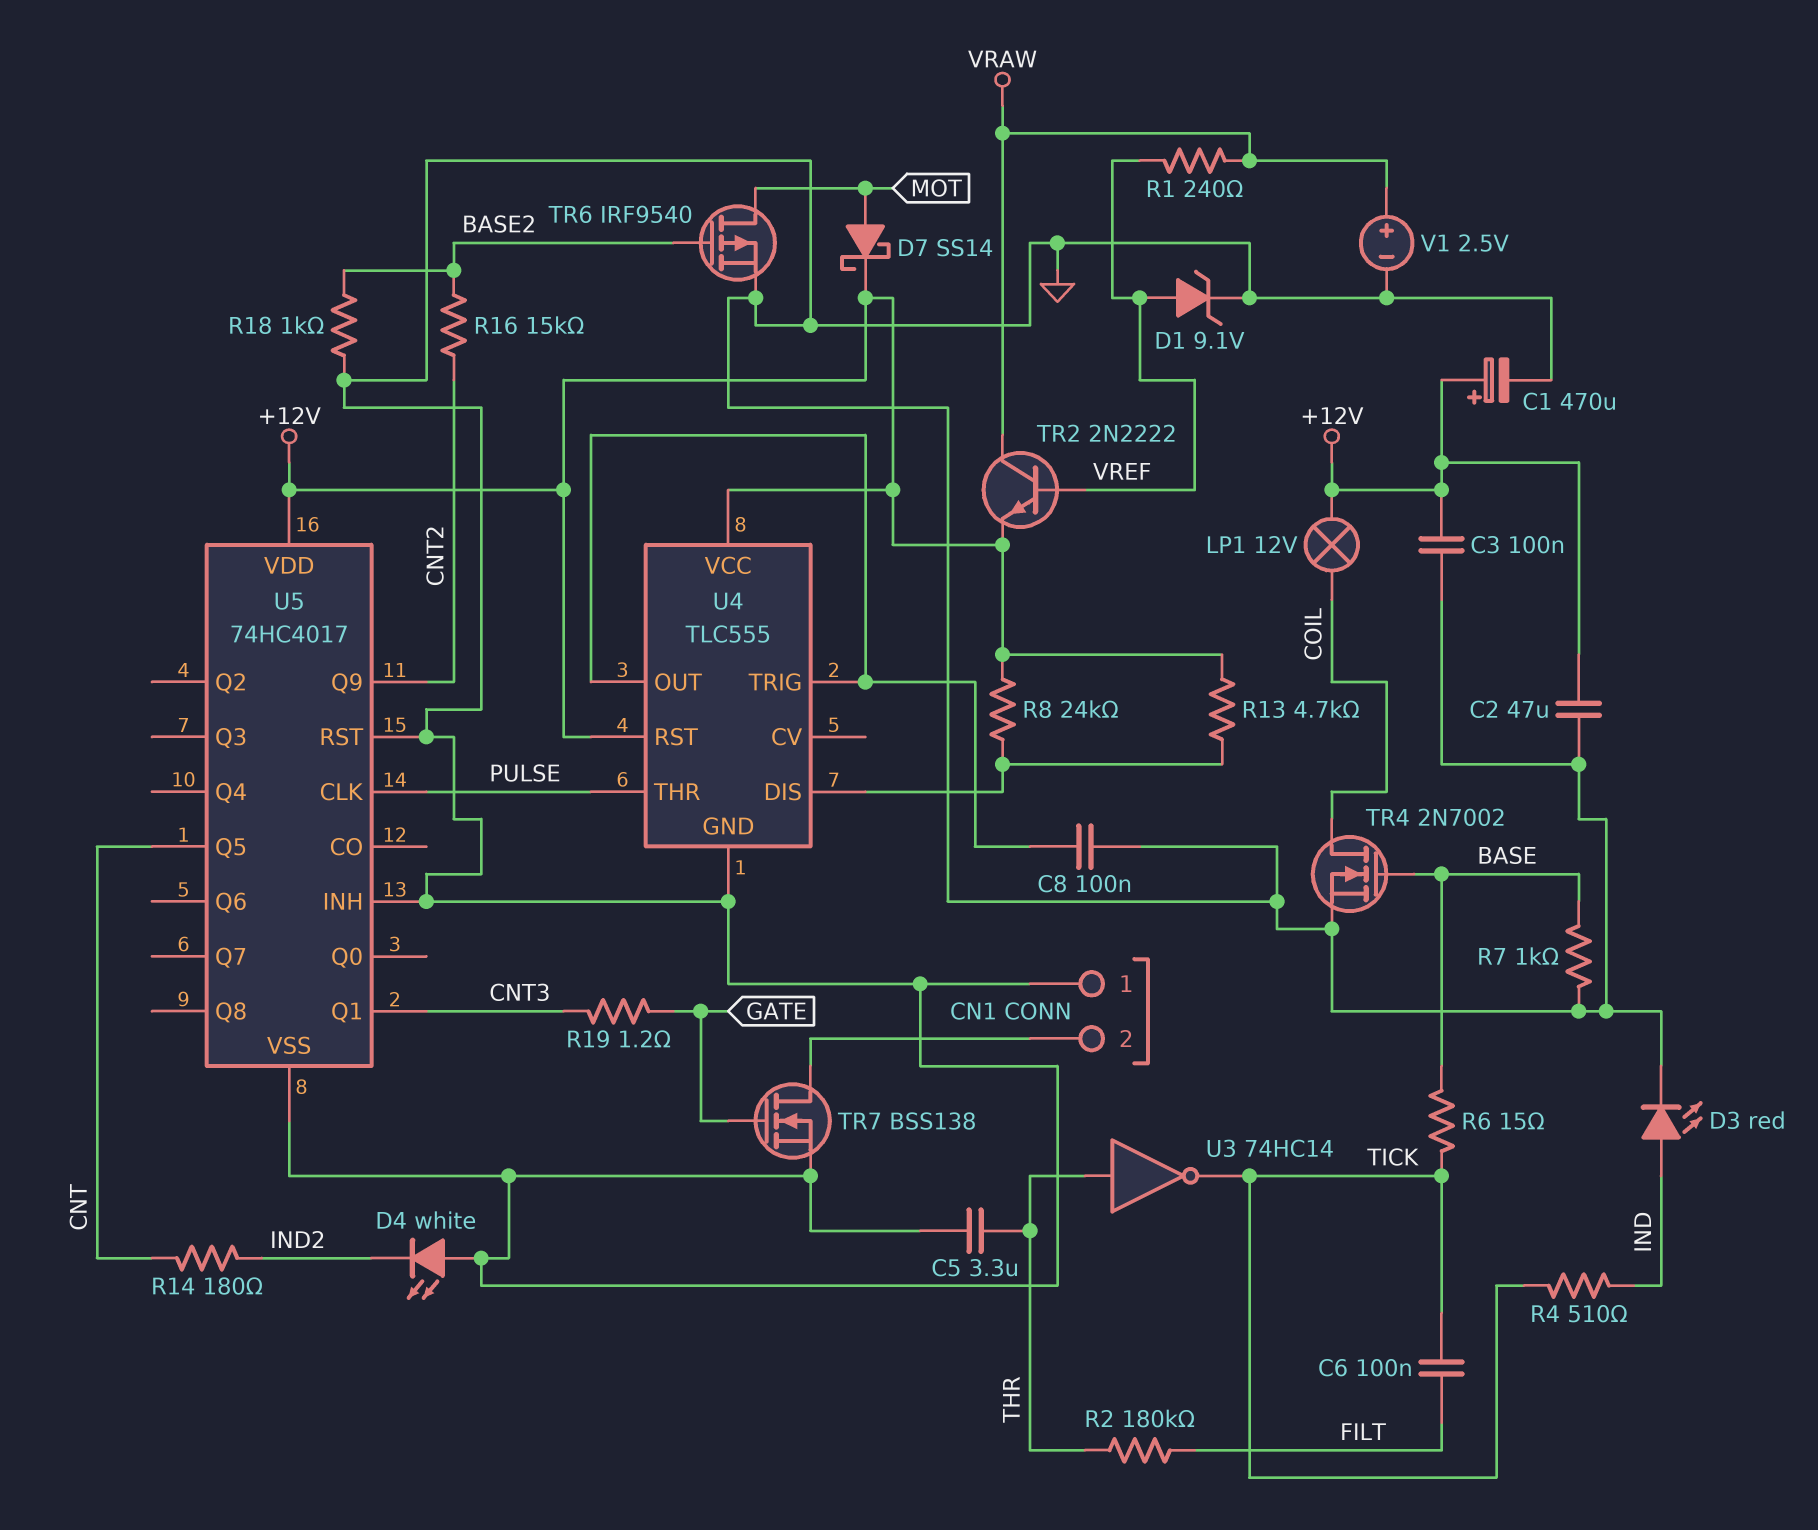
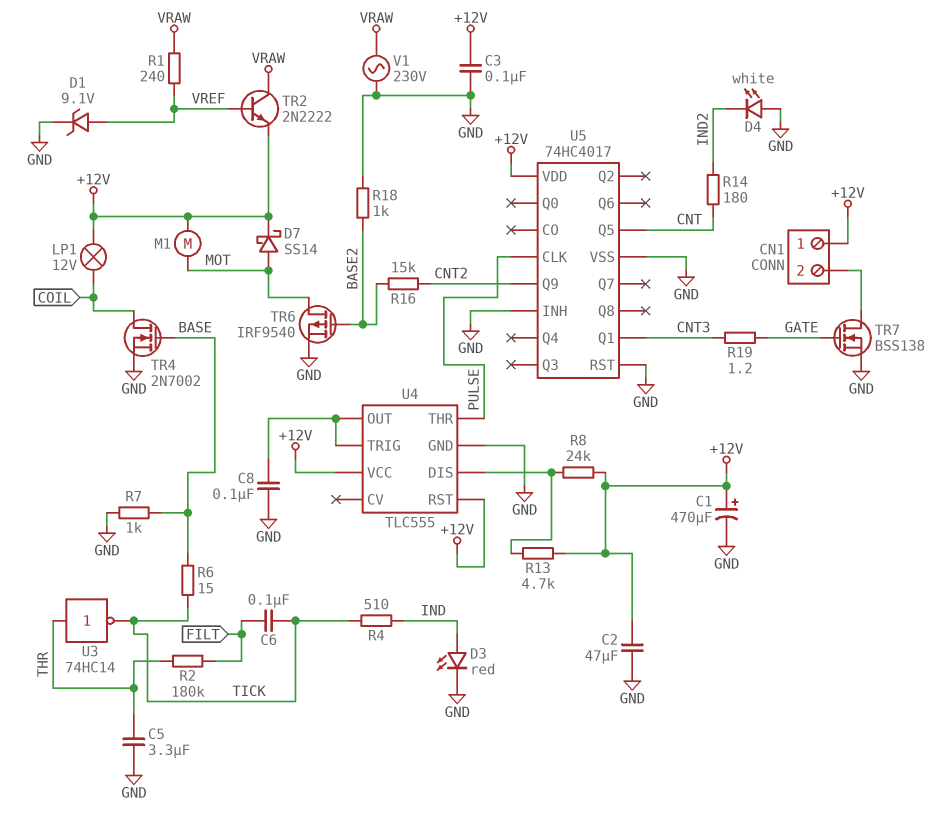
CN1 pin 1: GND -> +12V
M1: none -> motor (+12V, MOT)
V1: 2.5V (plus VRAW, minus GND) -> AC 230V (GND, VRAW)

